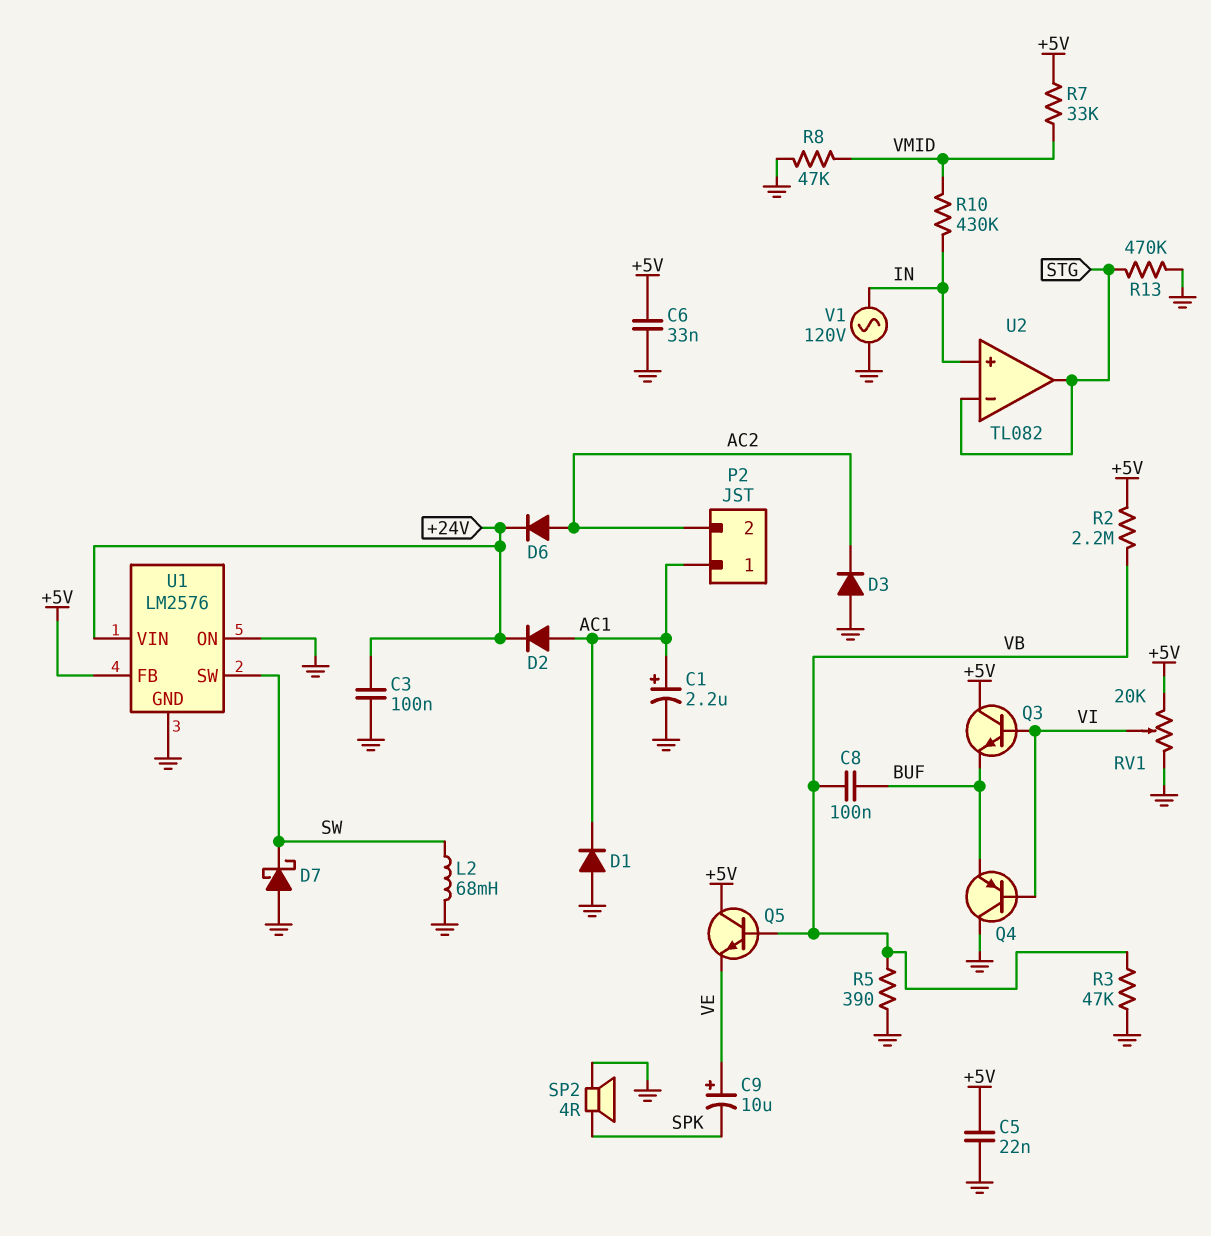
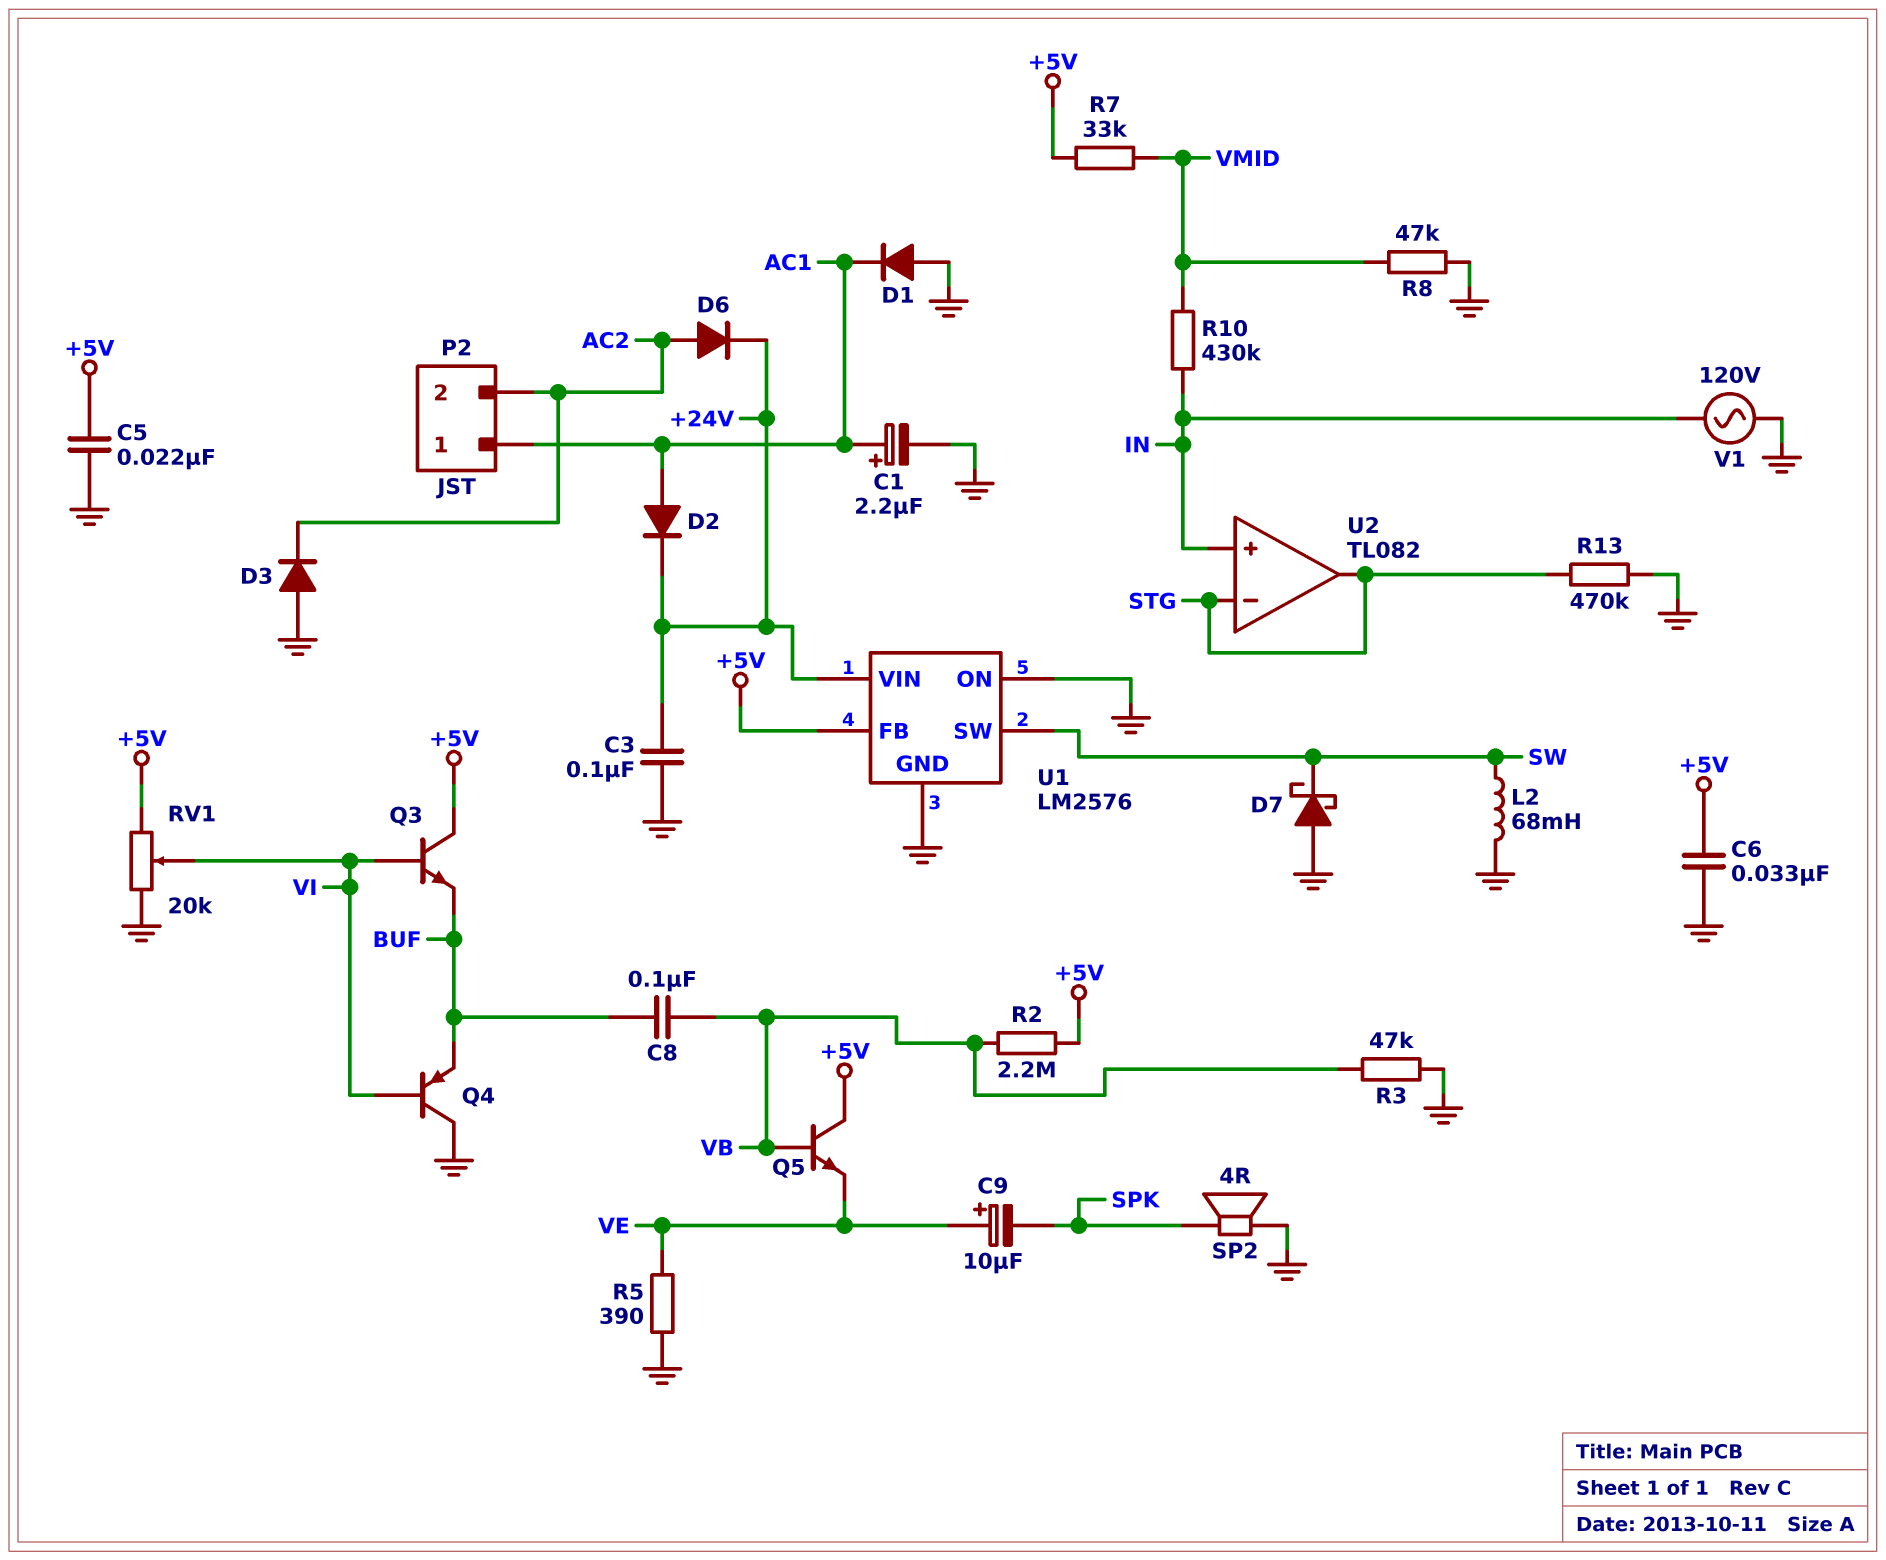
R5: 390 (GND, VB) -> 390 (GND, VE)

